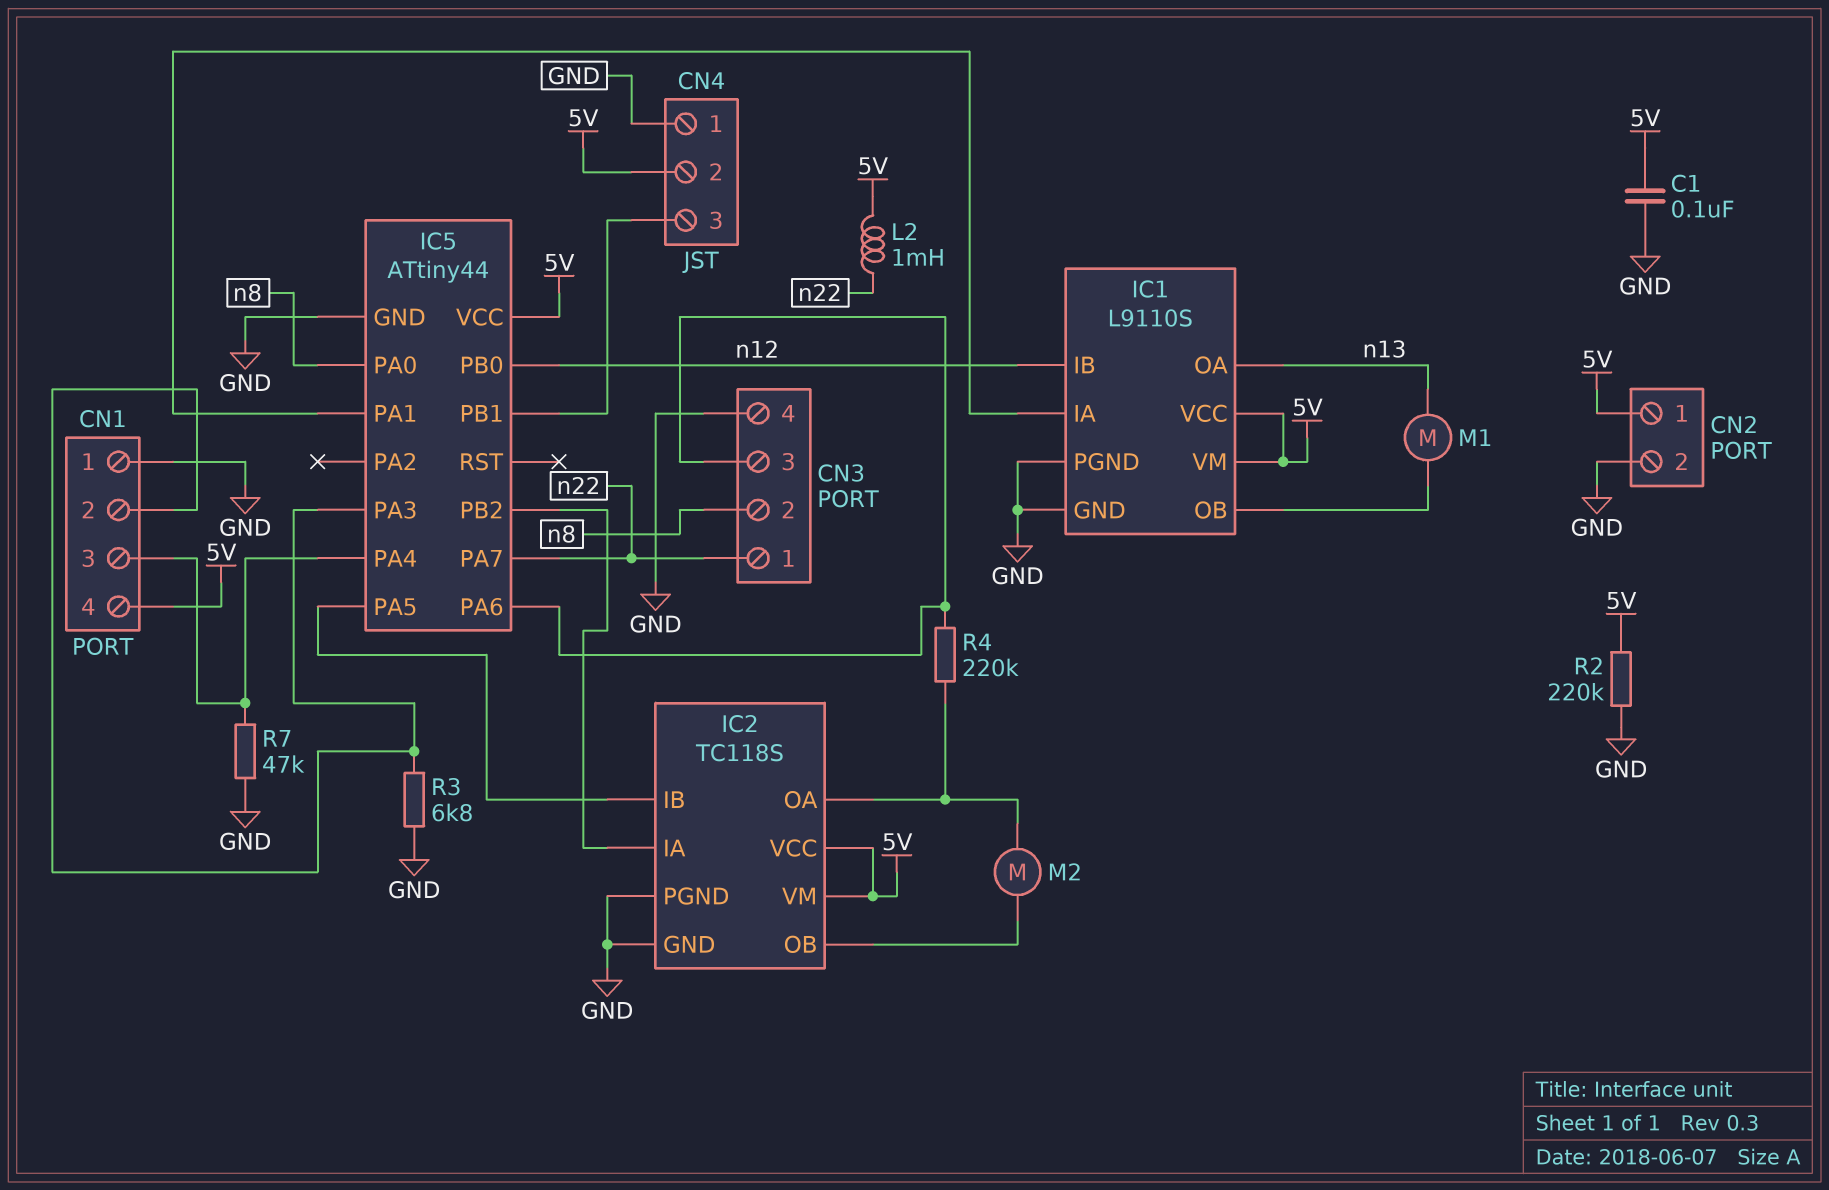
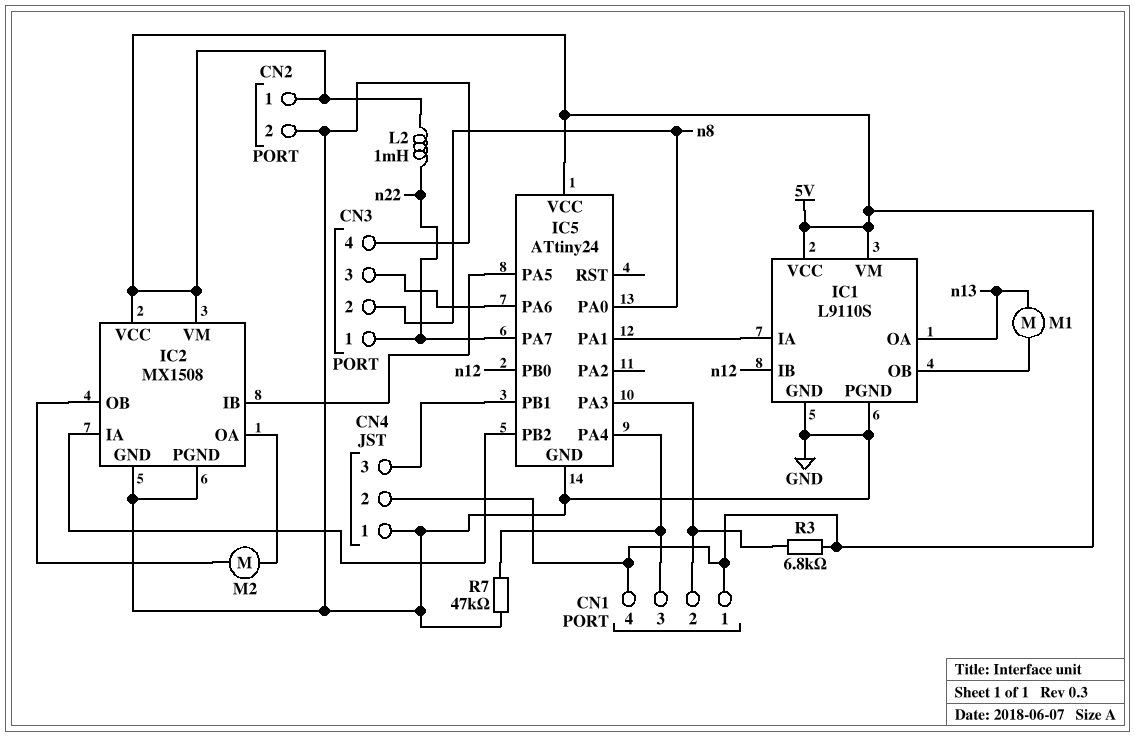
C1: 100nF (5V, GND) -> none
CN1 pin 1: GND -> 5V
IC2: TC118S -> MX1508
IC5: ATtiny44 -> ATtiny24
R2: 220k (5V, GND) -> none
R3: 6.8k (CN1/2, GND) -> 6.8k (5V, CN1/2)
R4: 220k (CN3/3, IC2/OA) -> none

